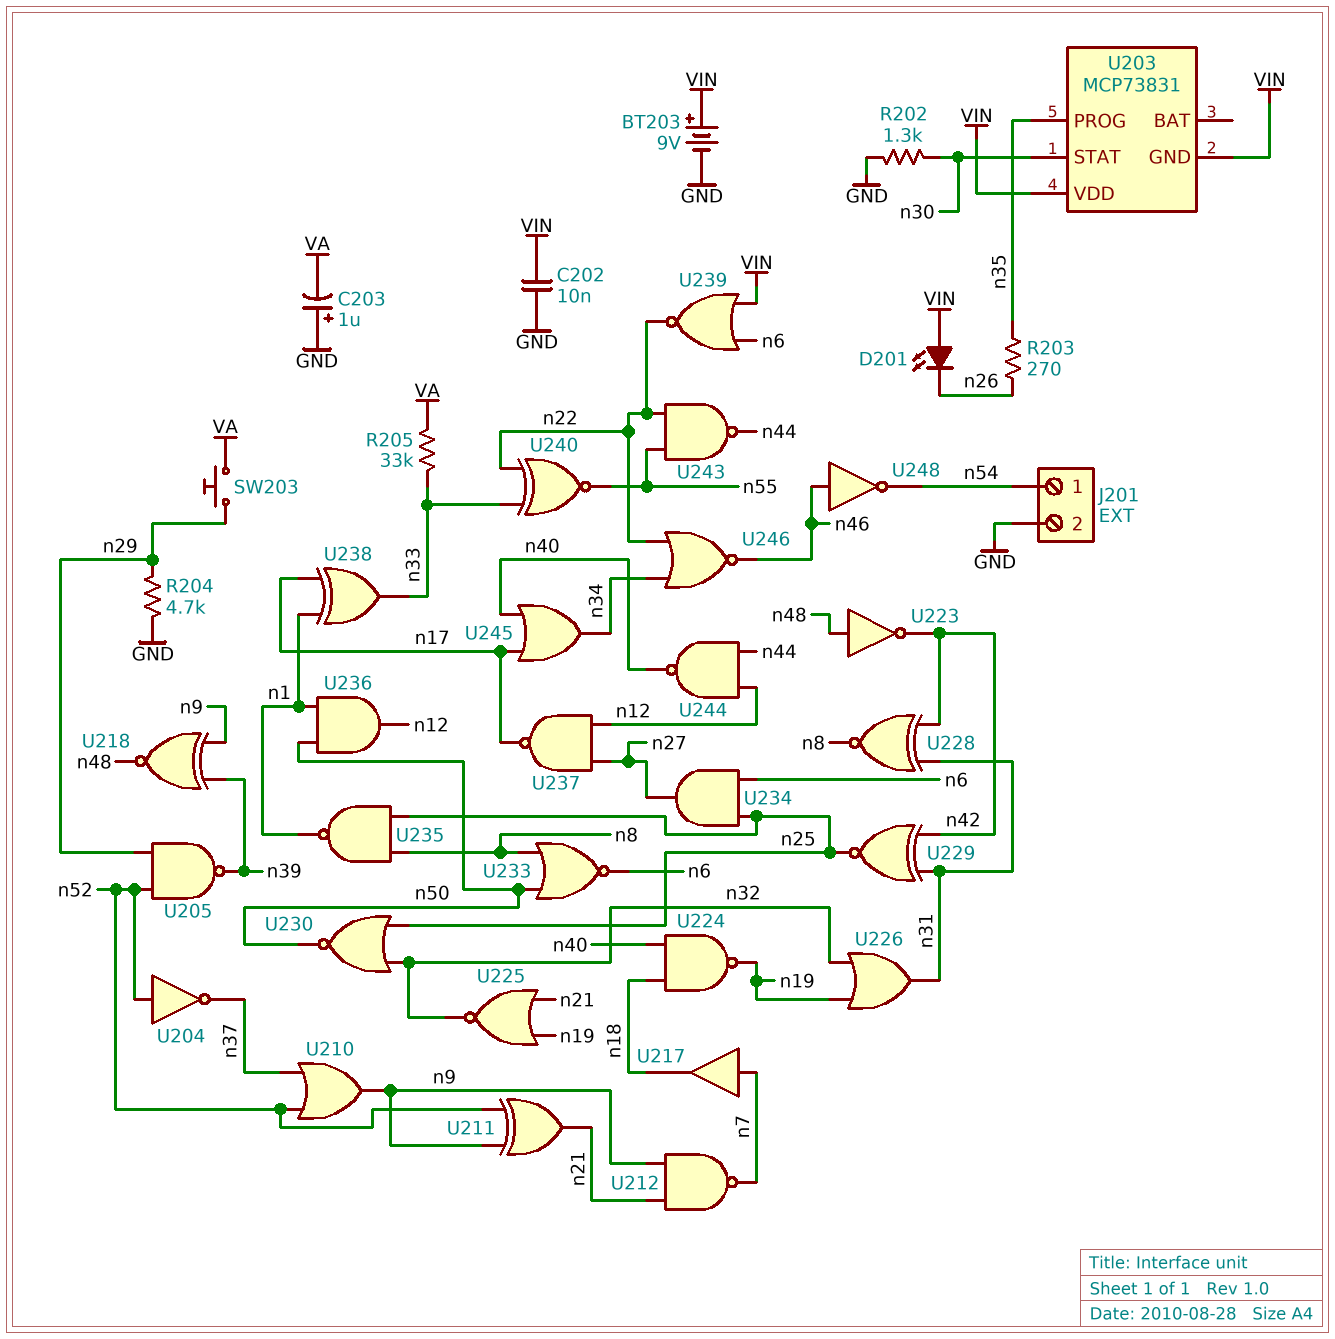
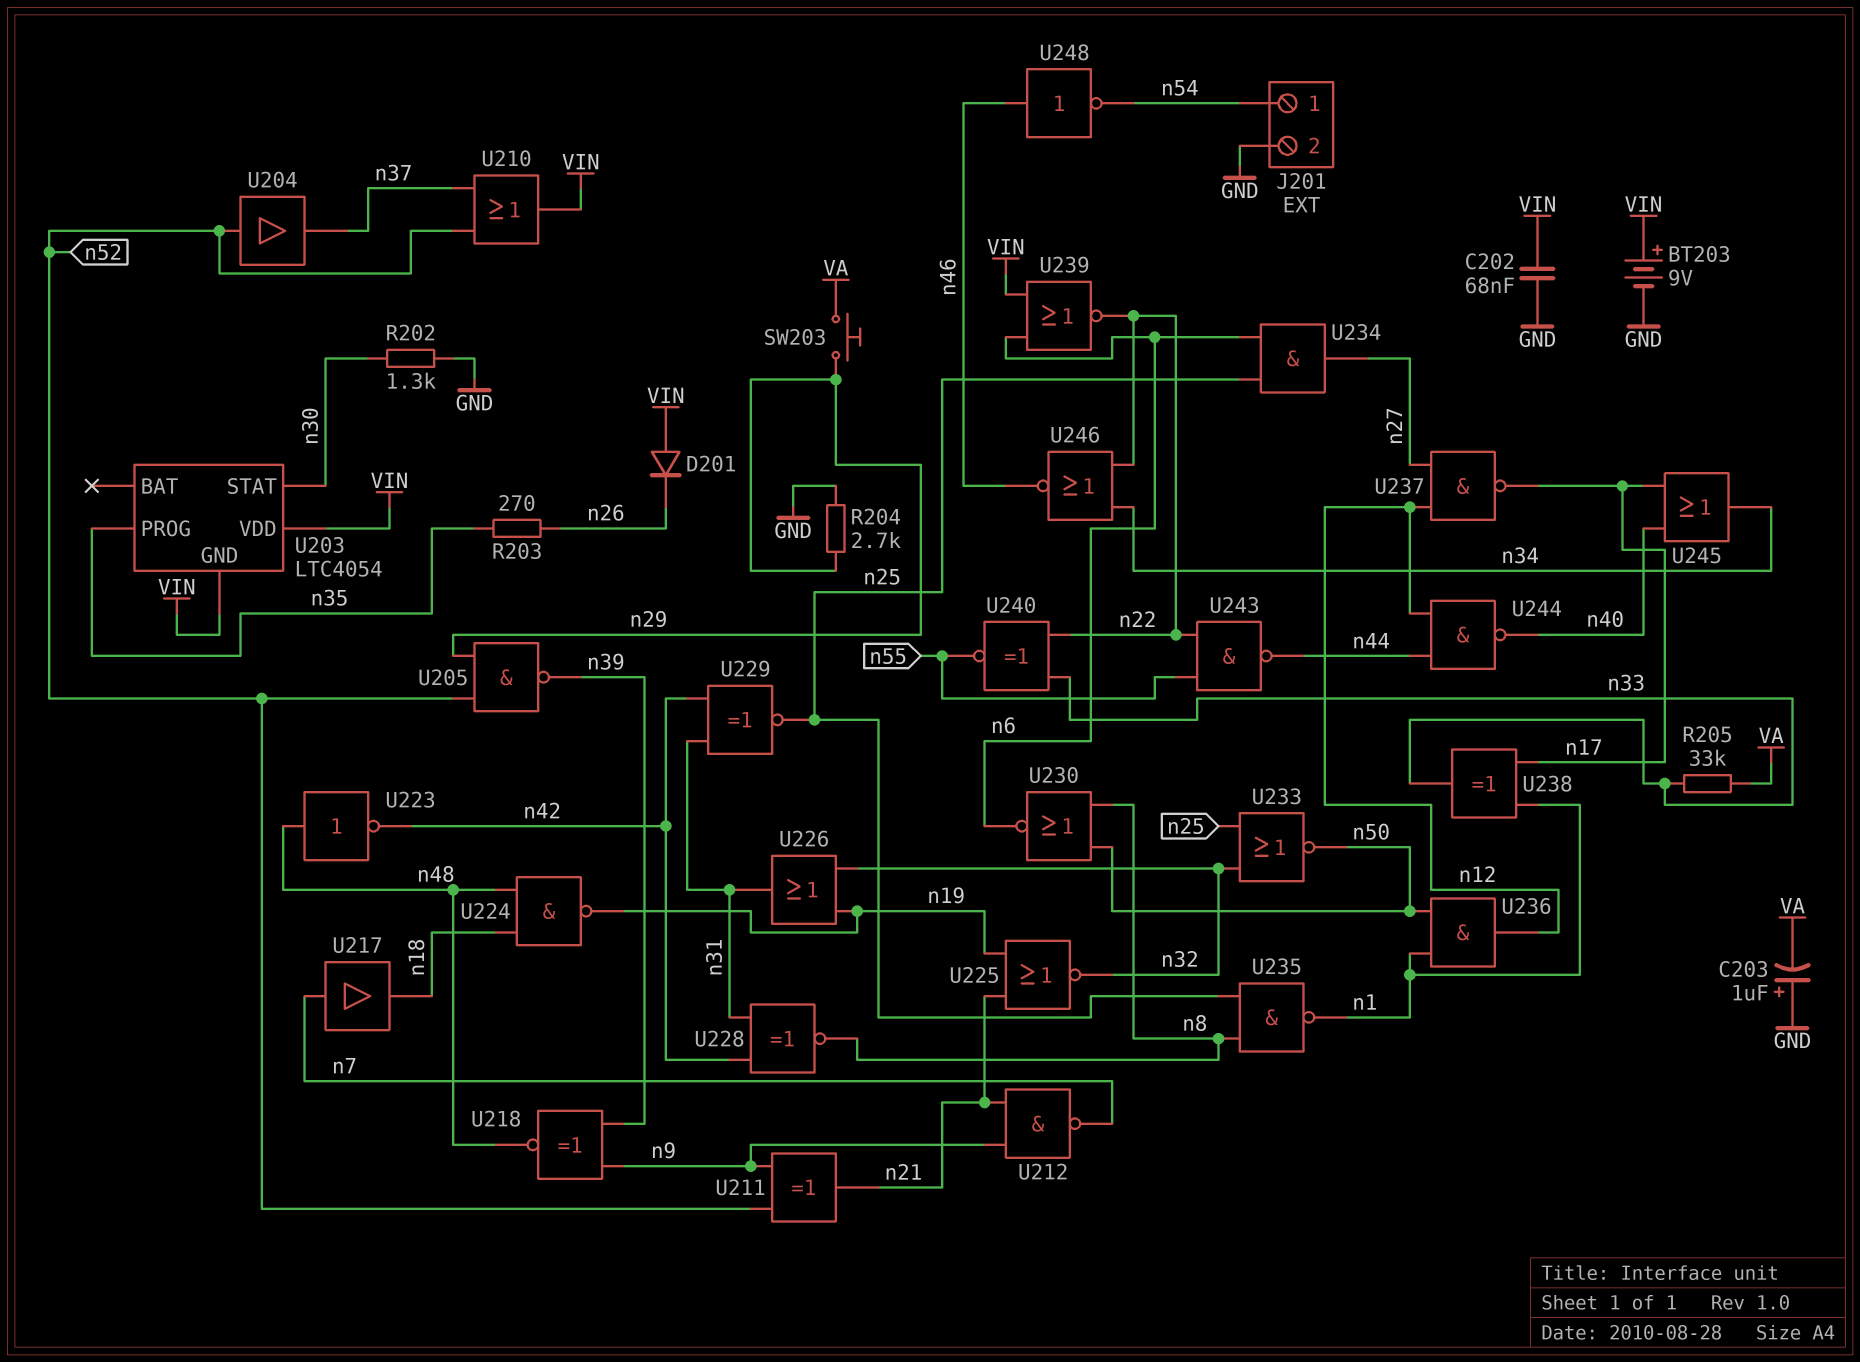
C202: 10nF (GND, VIN) -> 68nF (GND, VIN)
D201: LED (A VIN, K n26) -> diode (A VIN, K n26)
R204: 4.7k (GND, n29) -> 2.7k (GND, n29)
U203: MCP73831 -> LTC4054
U204: NOT (in n52, out n37) -> buffer (in n52, out n37)
U210: OR (in n37, in n52, out n9) -> OR (in n37, in n52, out VIN)
U224: NAND (in n18, in n40, out n19) -> NAND (in n18, in n48, out n19)
U230: NOR (in n25, in n32, out n50) -> NOR (in n8, in n50, out n6)
U233: NOR (in n8, in n50, out n6) -> NOR (in n25, in n32, out n50)

